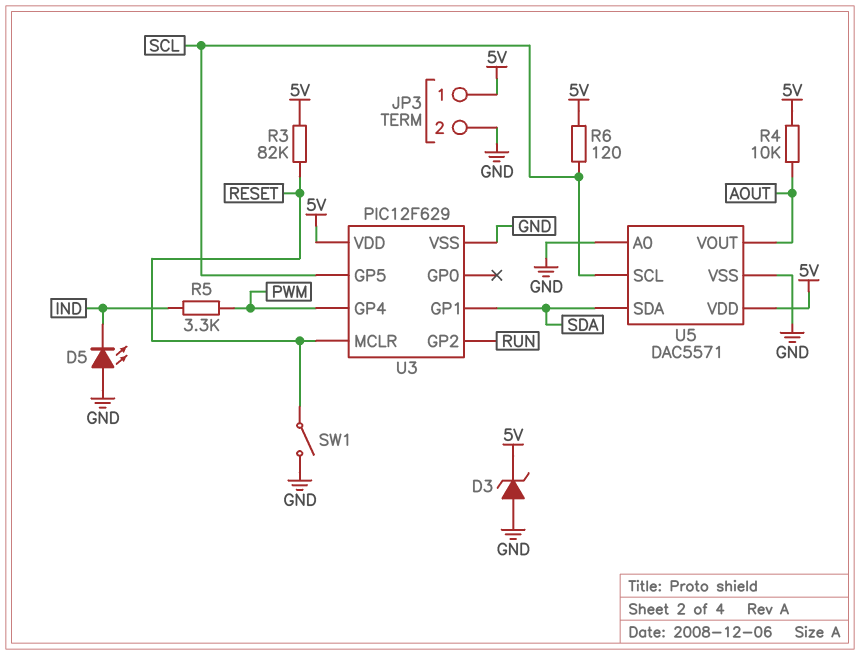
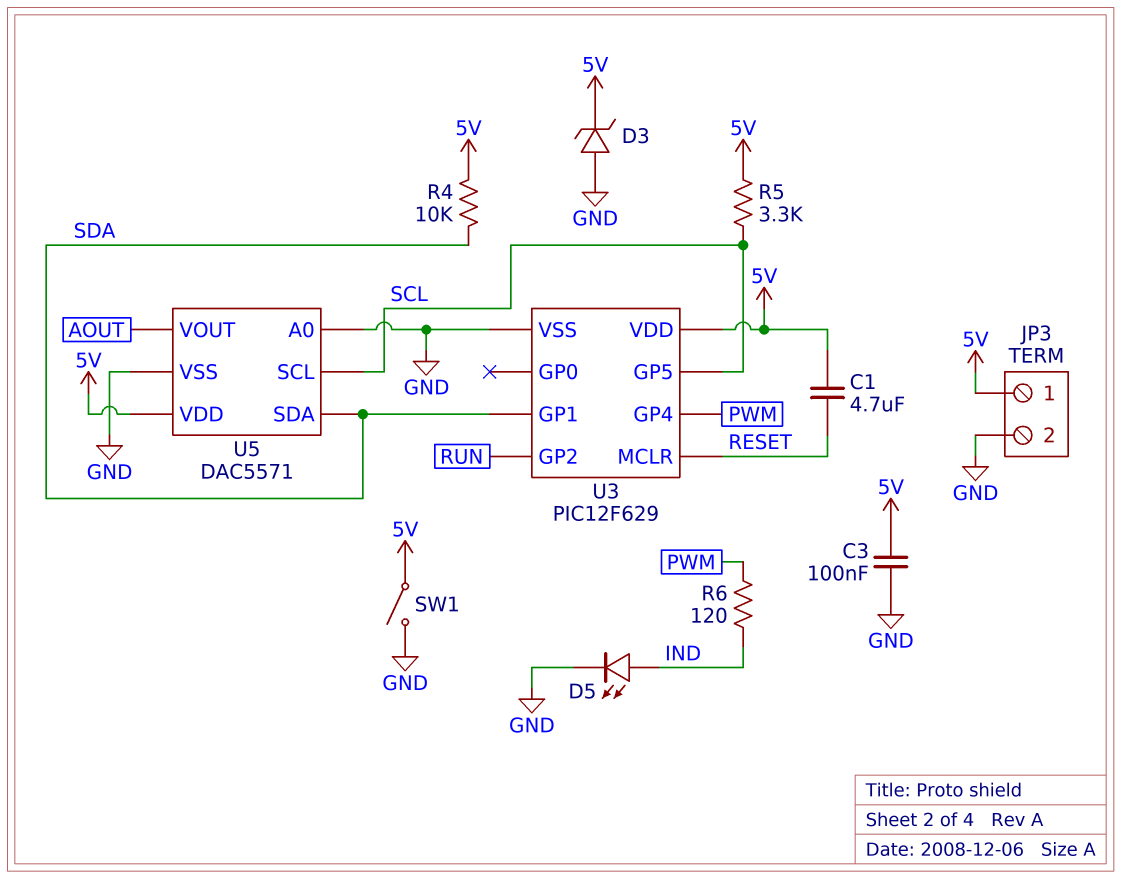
C1: none -> 4.7uF (5V, RESET)
C3: none -> 100nF (5V, GND)
D5: LED (A GND, K IND) -> LED (A IND, K GND)
R3: 82k (5V, RESET) -> none
R4: 10k (5V, AOUT) -> 10k (5V, SDA)
R5: 3.3k (IND, PWM) -> 3.3k (5V, SCL)
R6: 120 (5V, SCL) -> 120 (IND, PWM)
SW1: switch (GND, RESET) -> switch (5V, GND)

